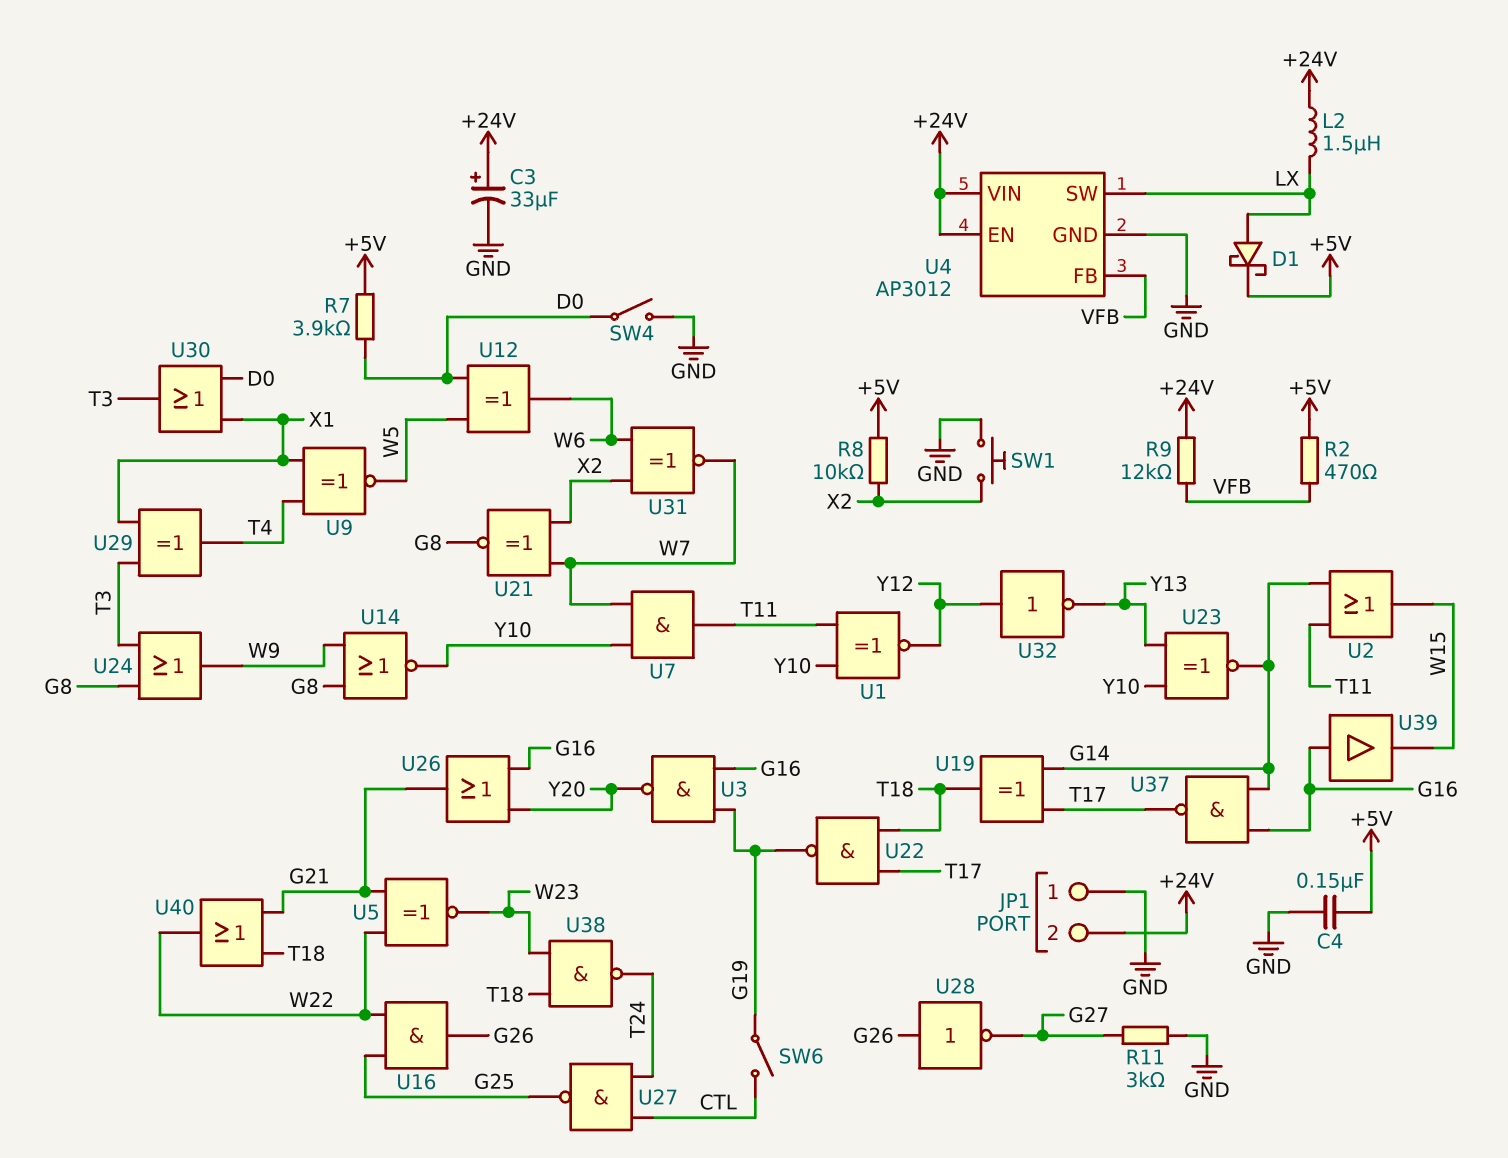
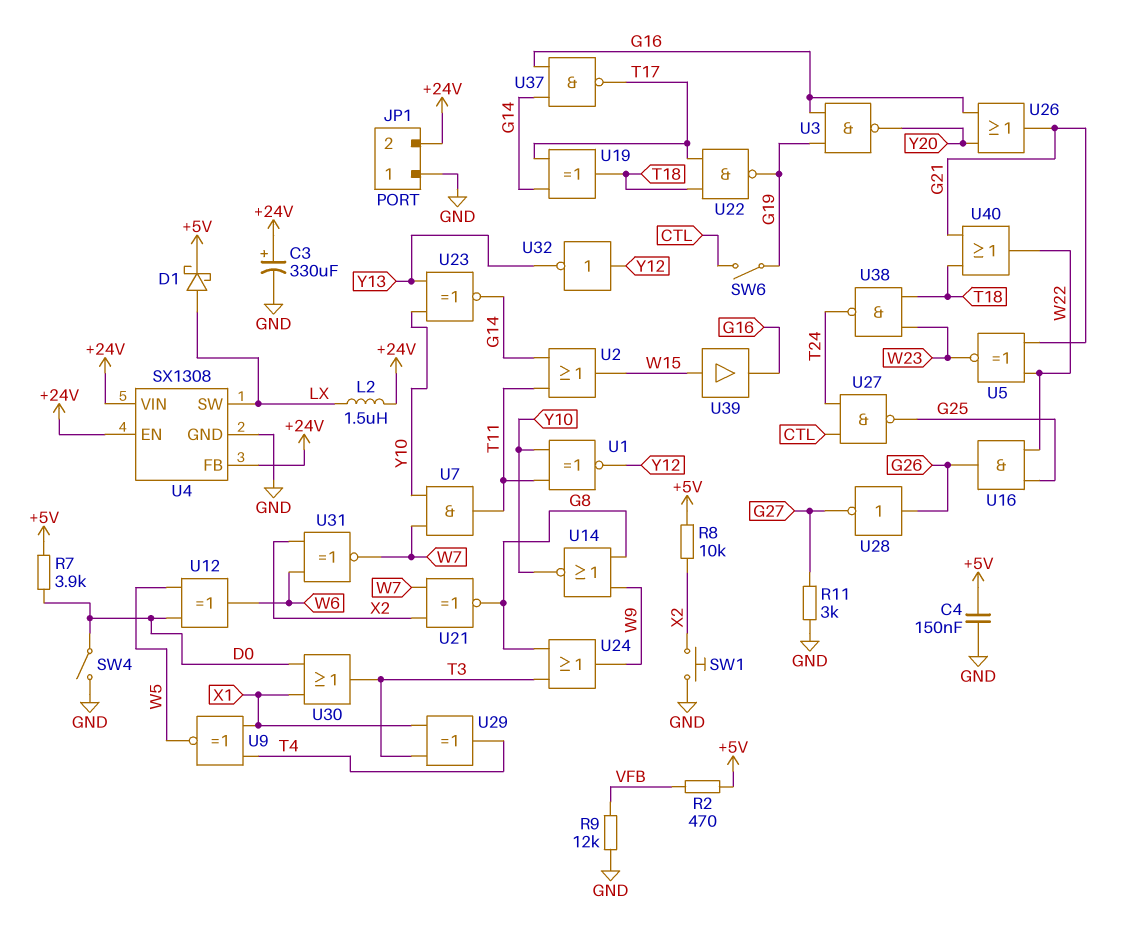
C3: 33uF (plus +24V, minus GND) -> 330uF (plus +24V, minus GND)
R9: 12k (+24V, VFB) -> 12k (GND, VFB)
U4: AP3012 -> SX1308
U4 pin FB: VFB -> +24V
U39: buffer (in G16, out W15) -> buffer (in W15, out G16)

